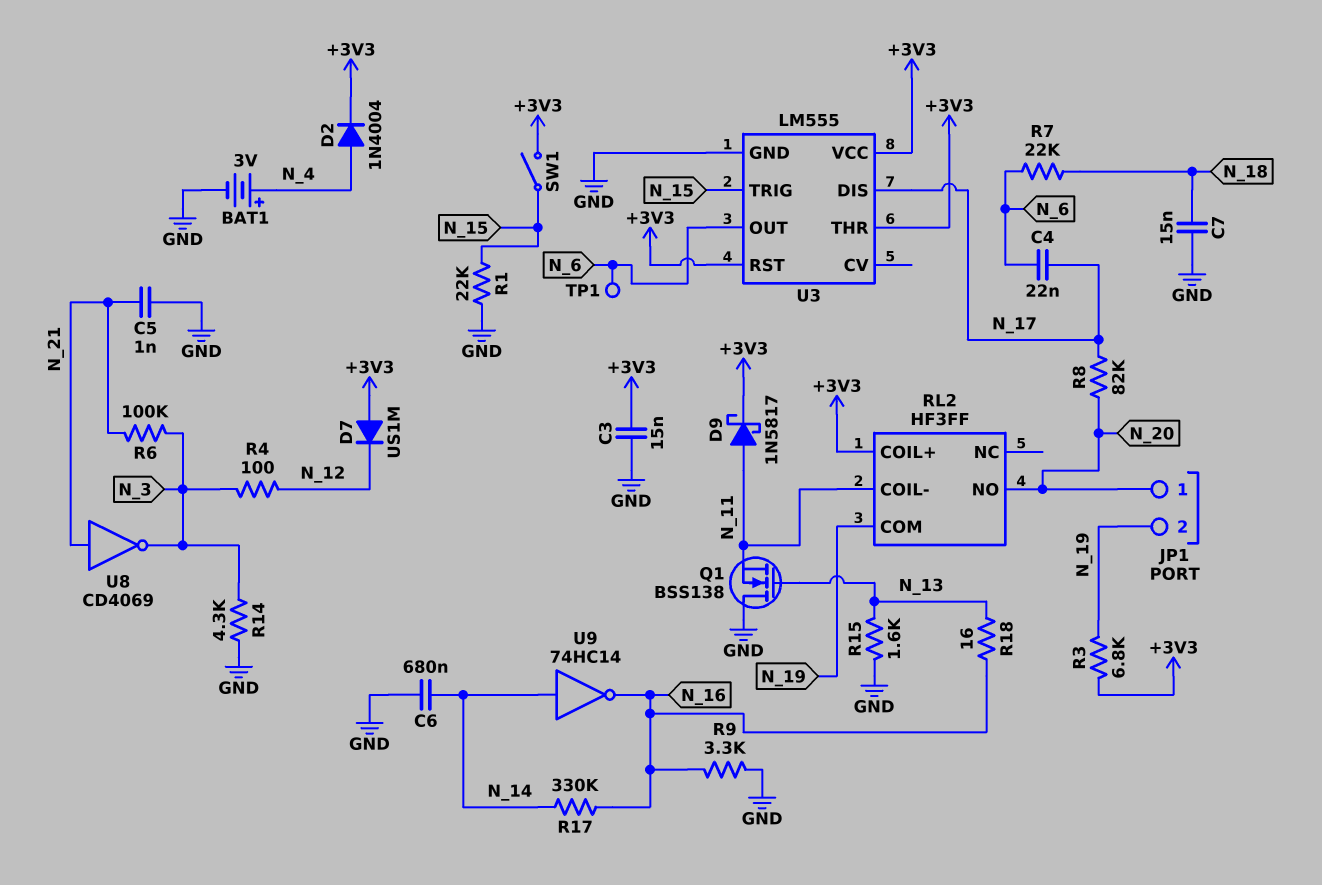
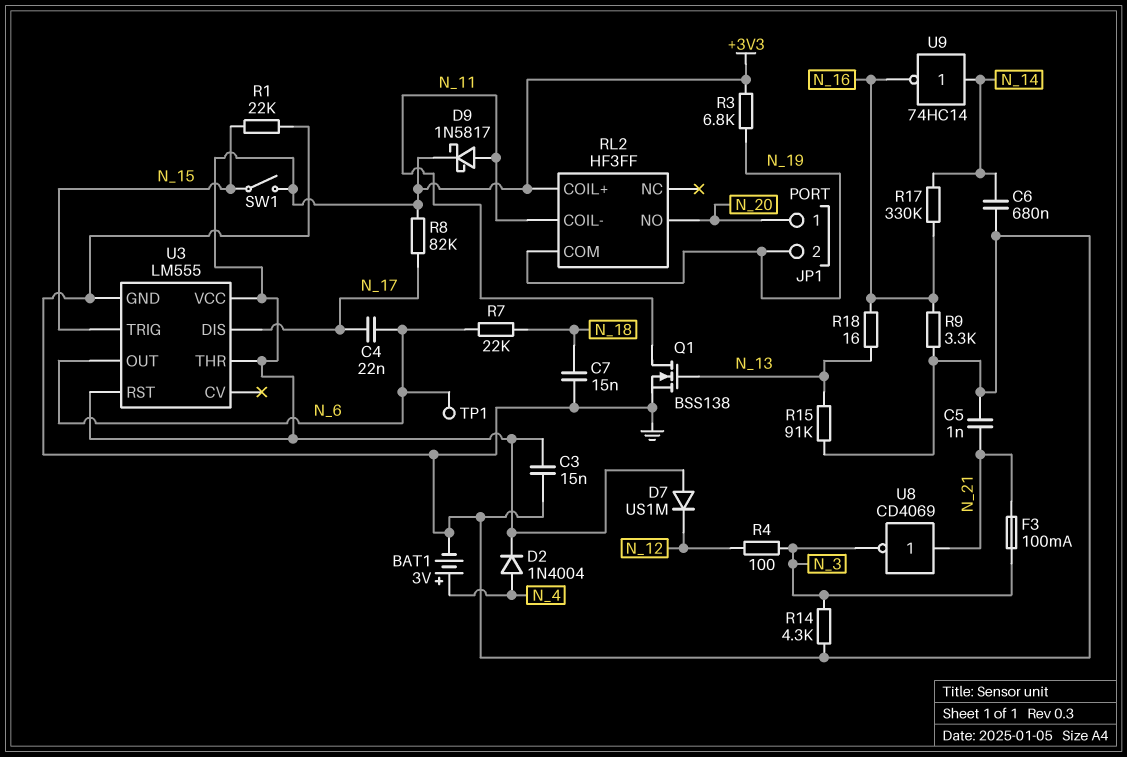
F3: none -> 100mA (N_3, N_21)
Q1: NMOS BSS138 (G N_13, D GND, S N_11) -> NMOS BSS138 (G N_13, D N_11, S GND)
R6: 100k (N_3, N_21) -> none
R8: 82k (N_17, N_20) -> 82k (+3V3, N_17)
R15: 1.6k (GND, N_13) -> 91k (GND, N_13)

